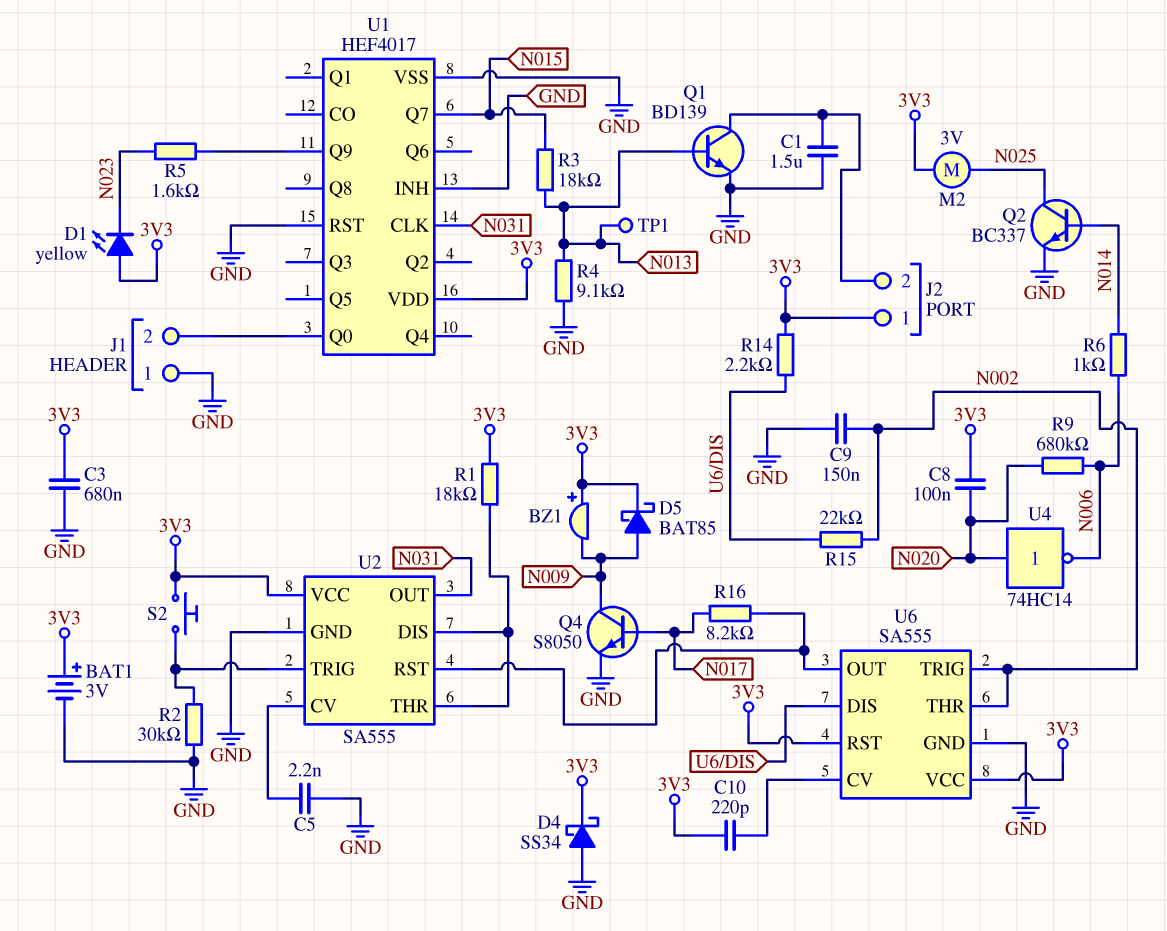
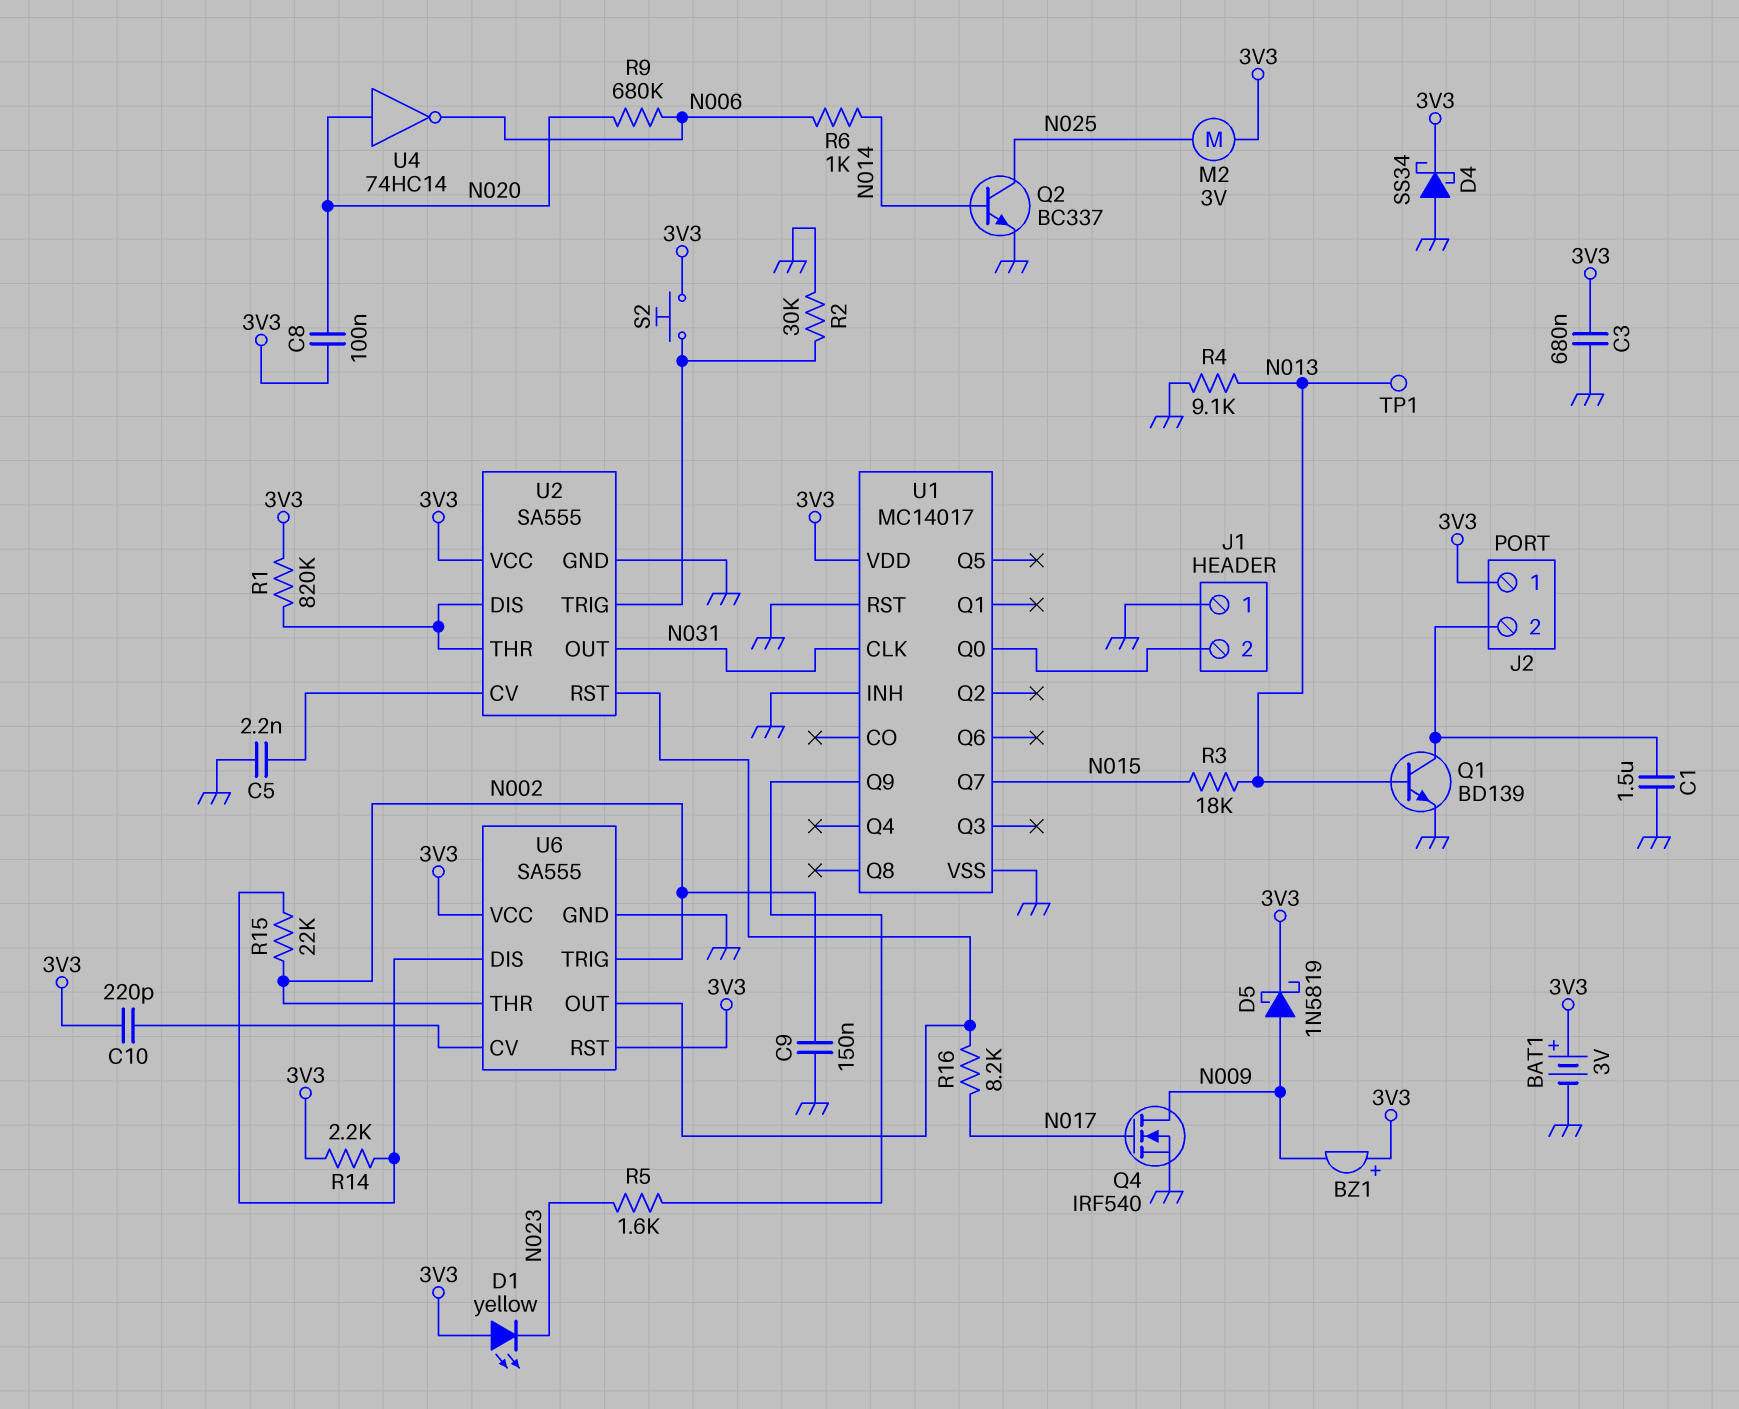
D5: schottky BAT85 (A N009, K 3V3) -> schottky 1N5819 (A N009, K 3V3)
Q4: NPN S8050 (B N017, C N009, E GND) -> NMOS IRF540 (G N017, D N009, S GND)
R1: 18k (3V3, U2/DIS) -> 820k (3V3, U2/DIS)
U1: HEF4017 -> MC14017

